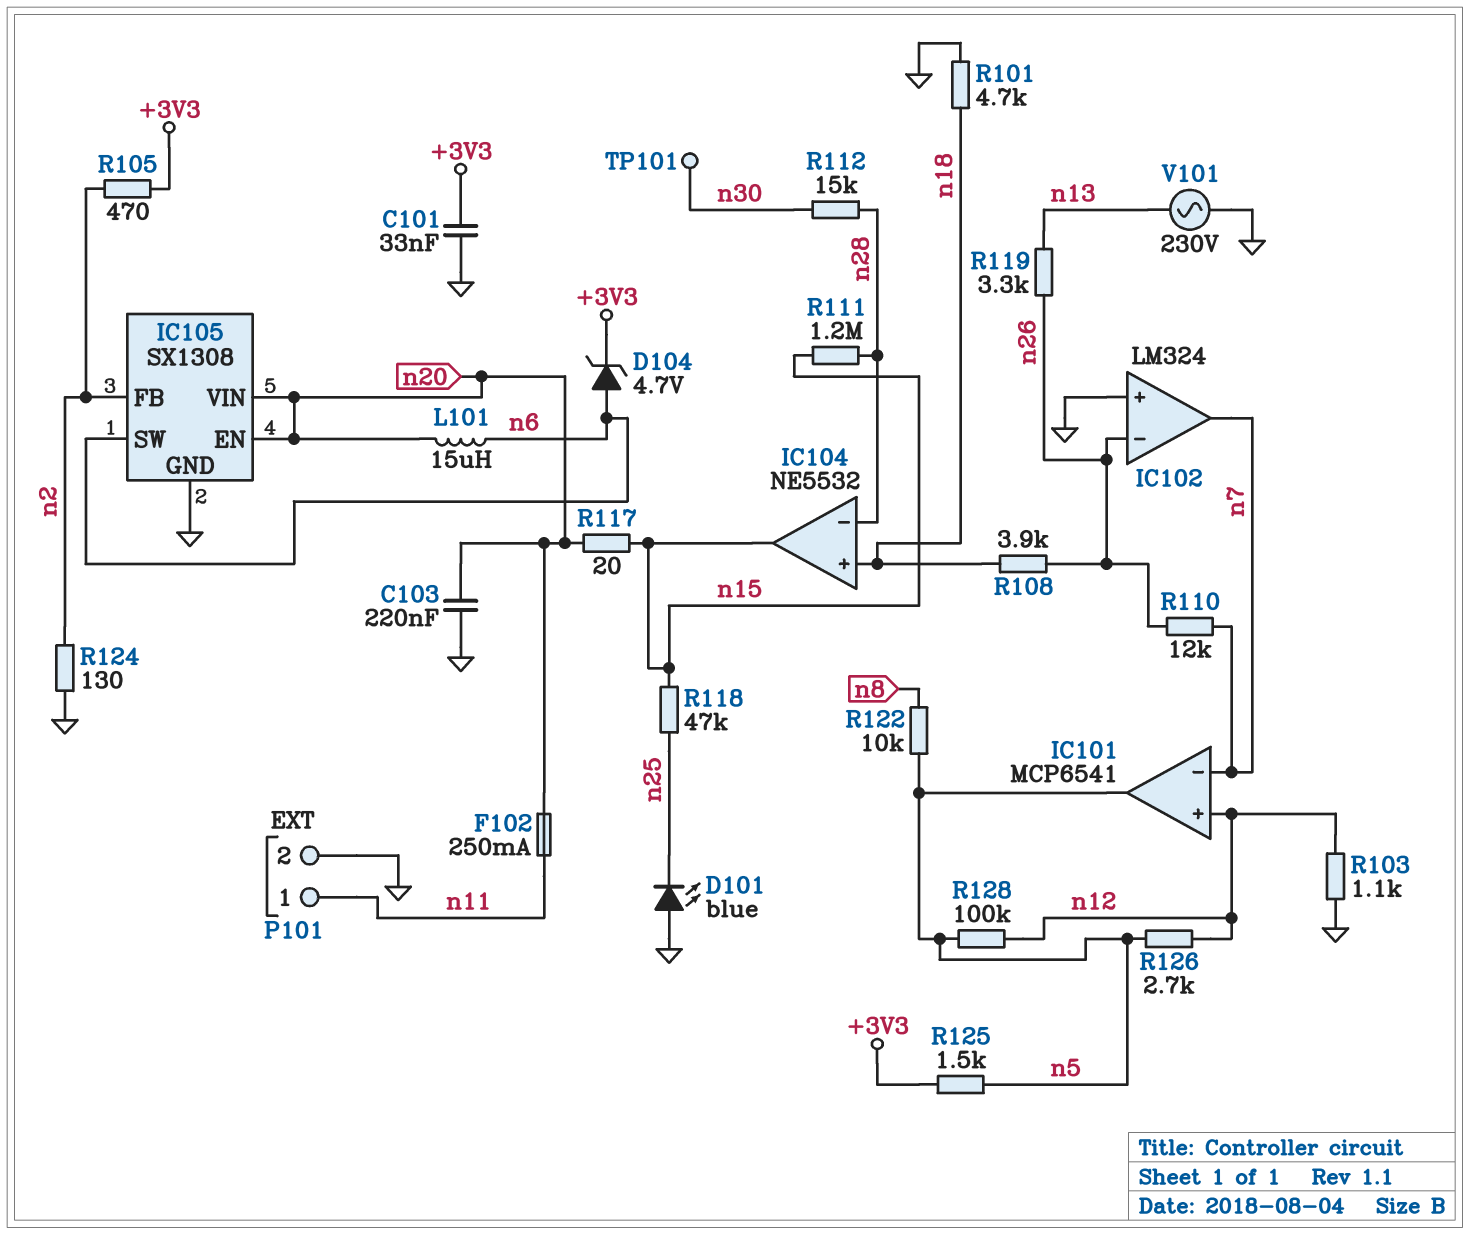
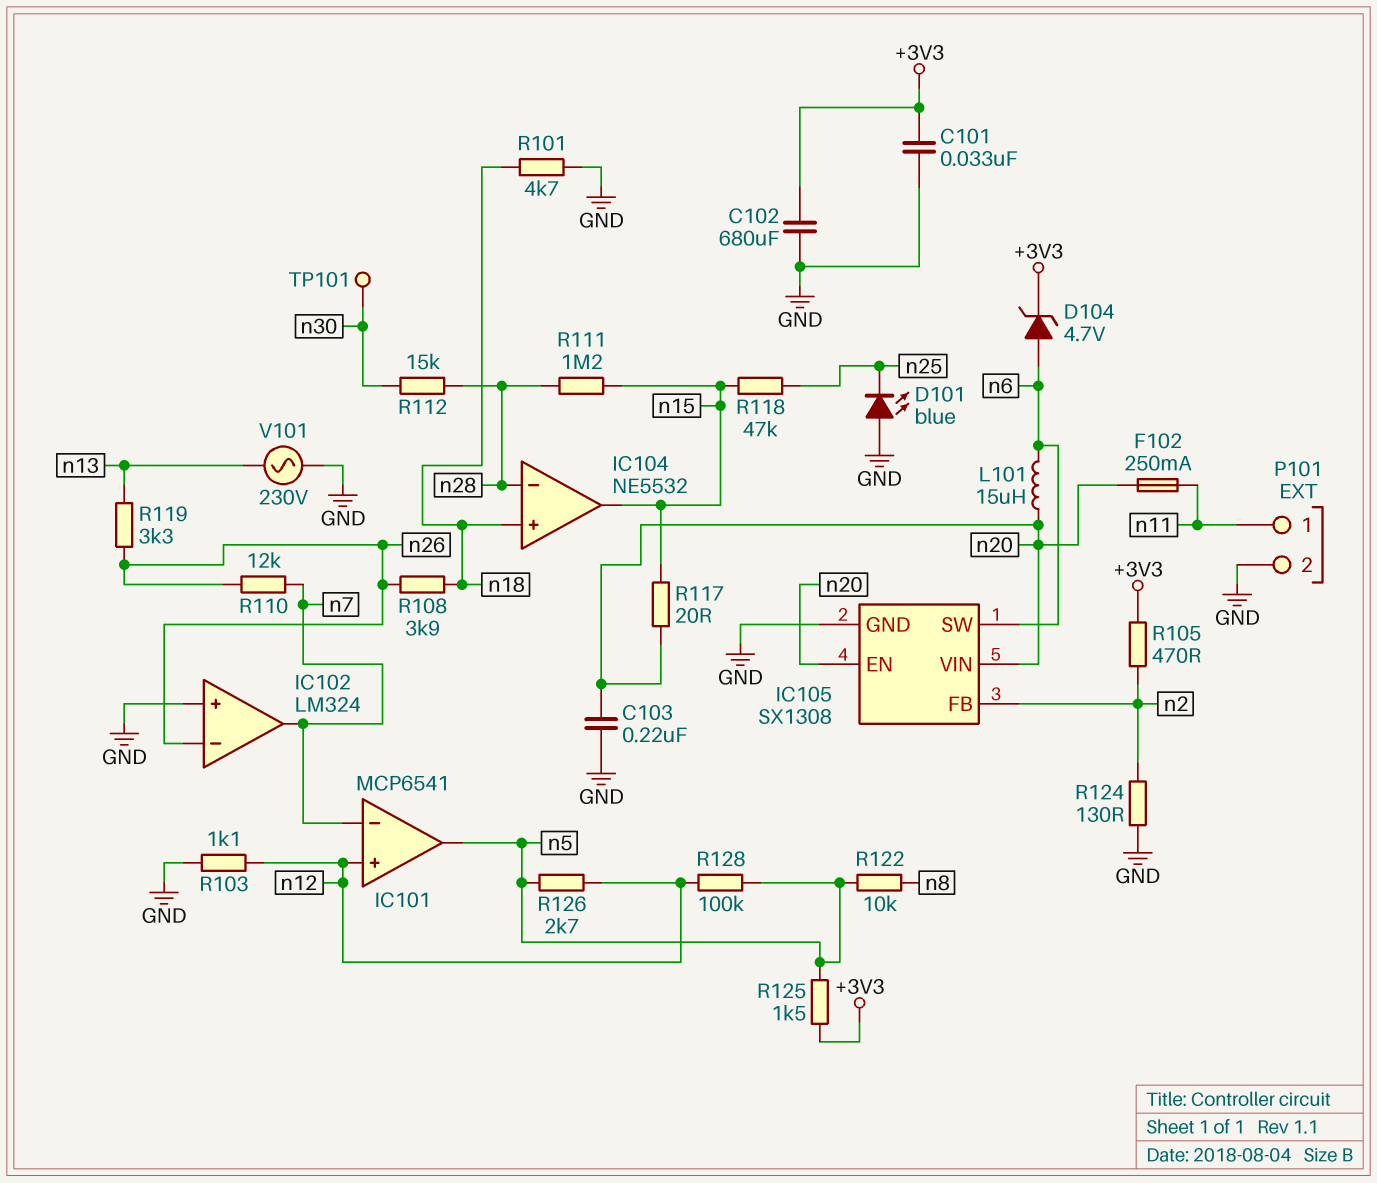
C102: none -> 680uF (+3V3, GND)

